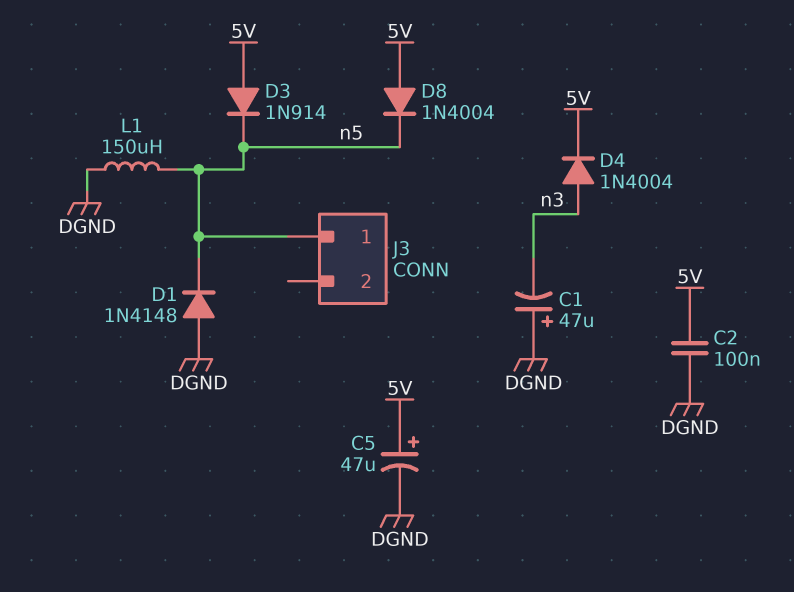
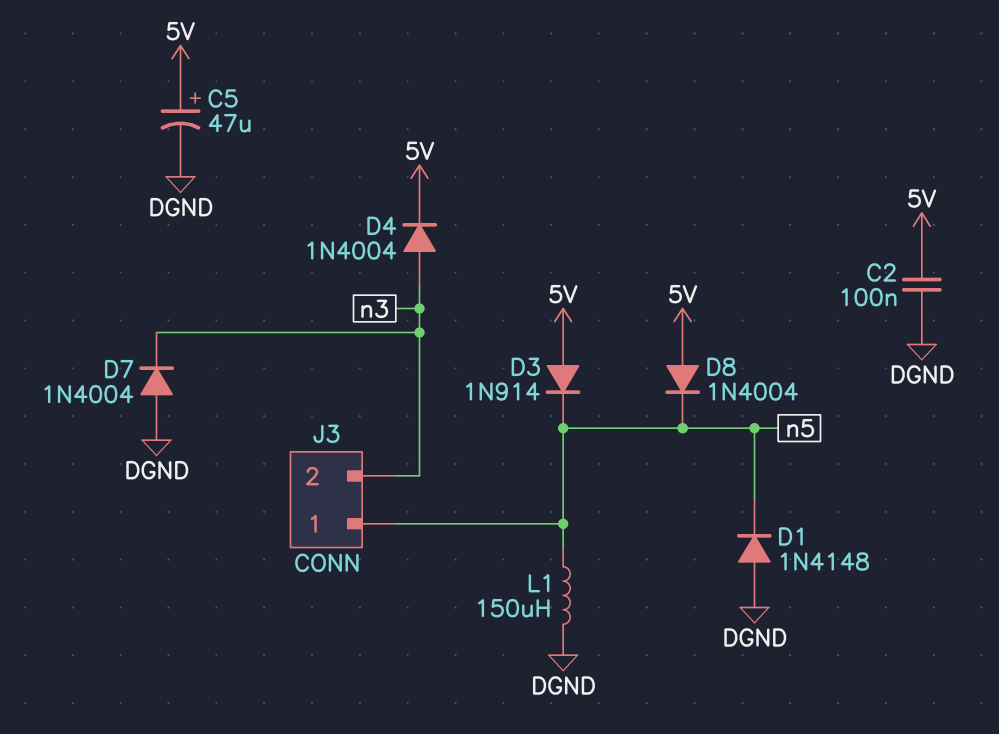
C1: 47uF (plus DGND, minus n3) -> none
D7: none -> diode 1N4004 (A DGND, K n3)
J3 pin 2: none -> n3

